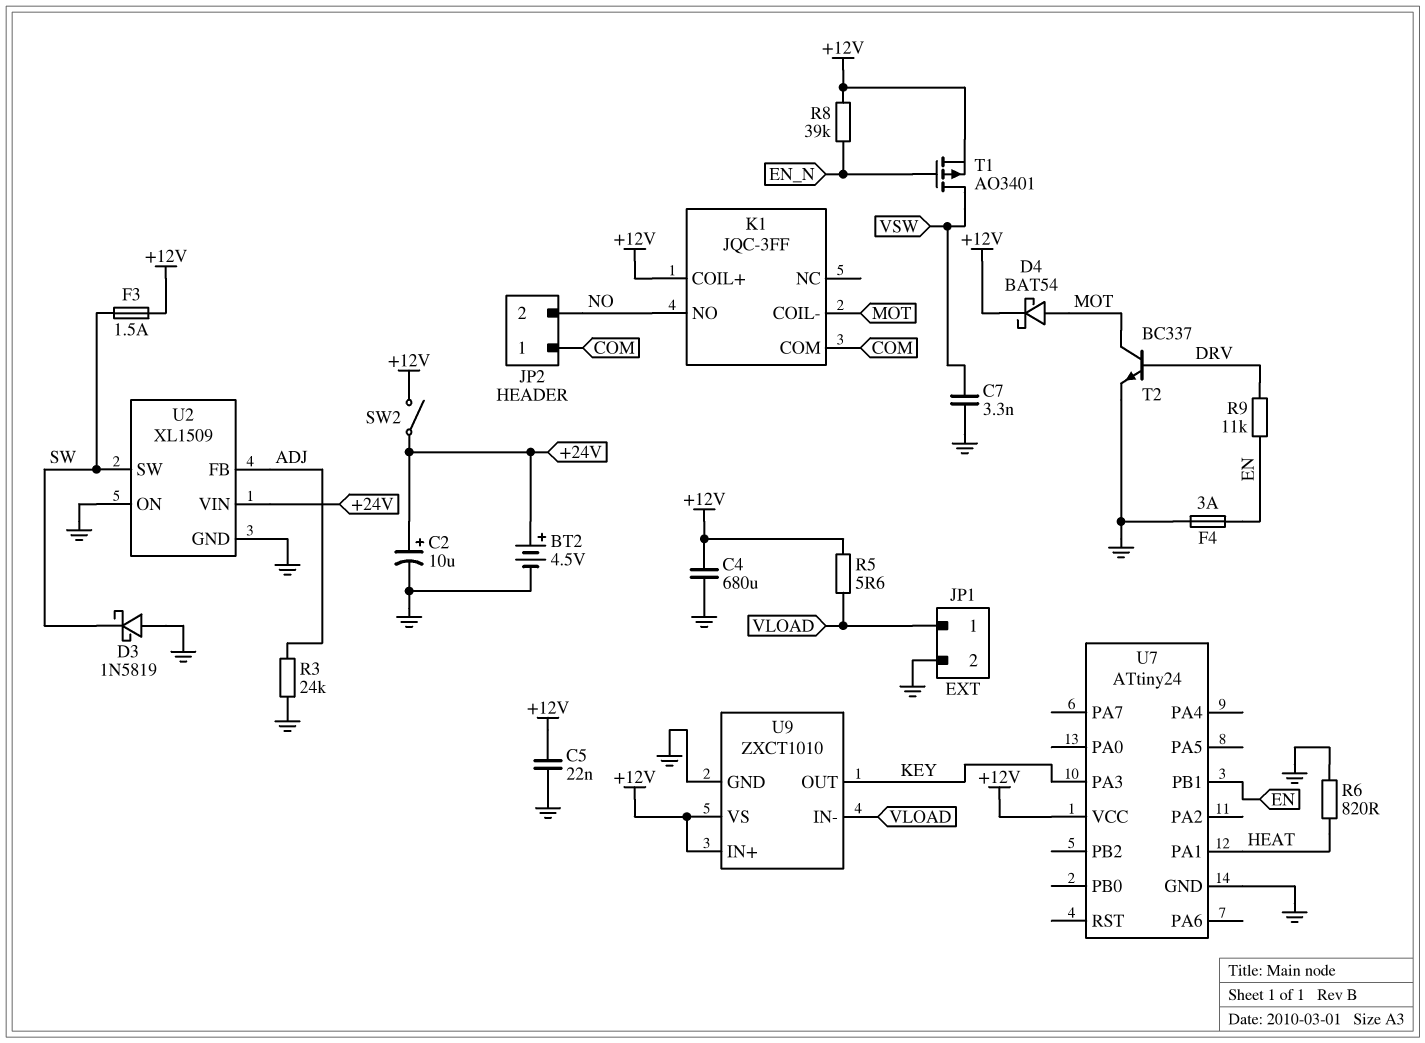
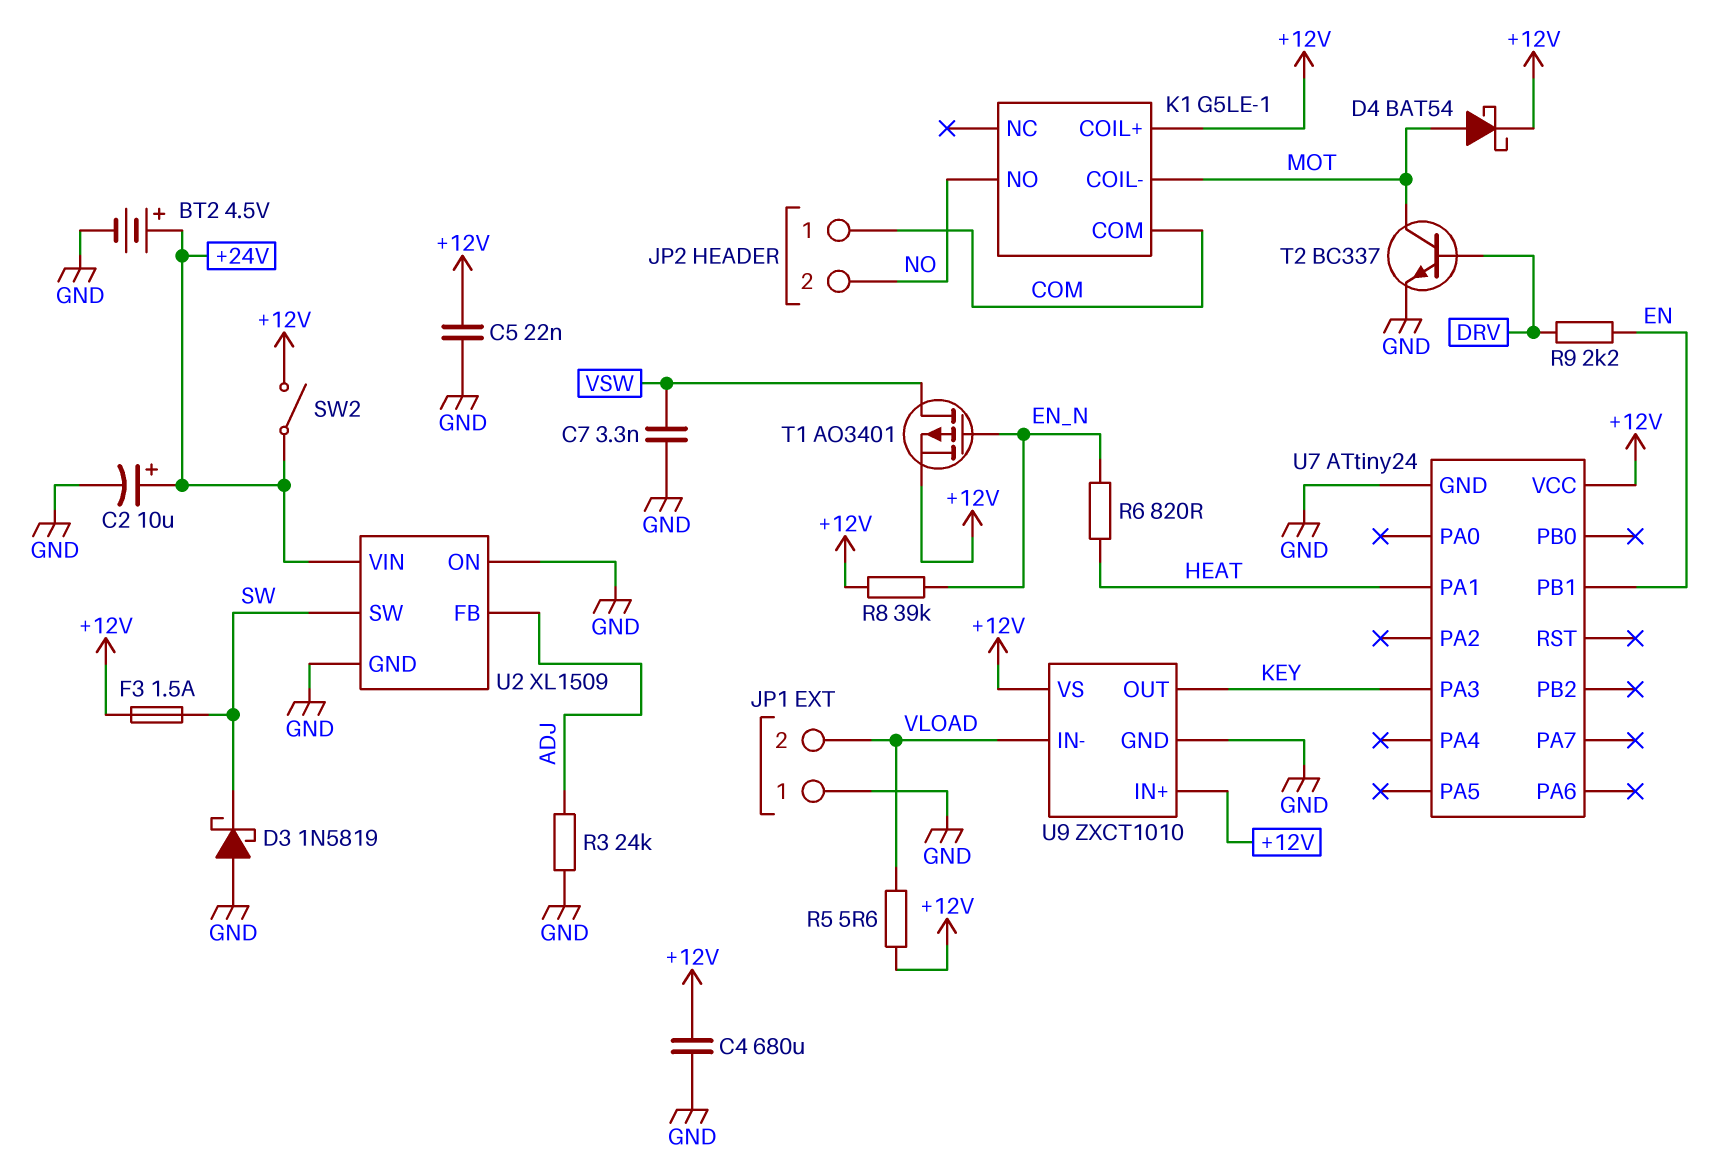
F4: 3A (EN, GND) -> none
JP1 pin 1: VLOAD -> GND
JP1 pin 2: GND -> VLOAD
K1: JQC-3FF -> G5LE-1
R6: 820 (GND, HEAT) -> 820 (EN_N, HEAT)
R9: 11k (DRV, EN) -> 2.2k (DRV, EN)

